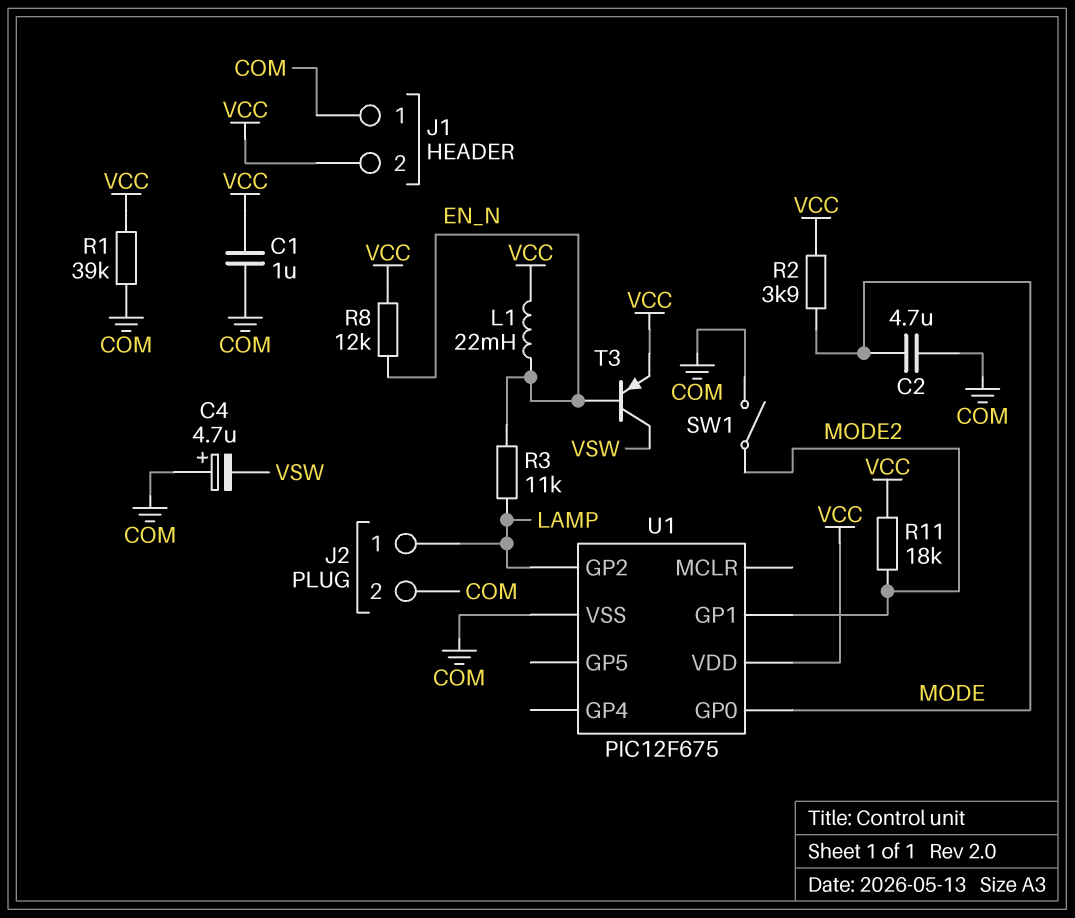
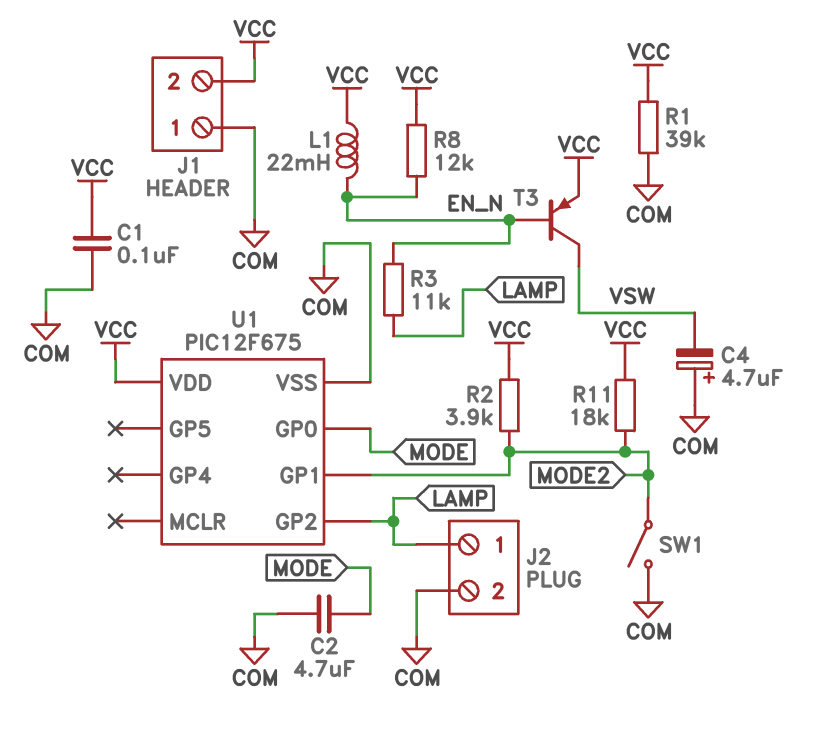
C1: 1uF (COM, VCC) -> 100nF (COM, VCC)
R2: 3.9k (MODE, VCC) -> 3.9k (MODE2, VCC)

